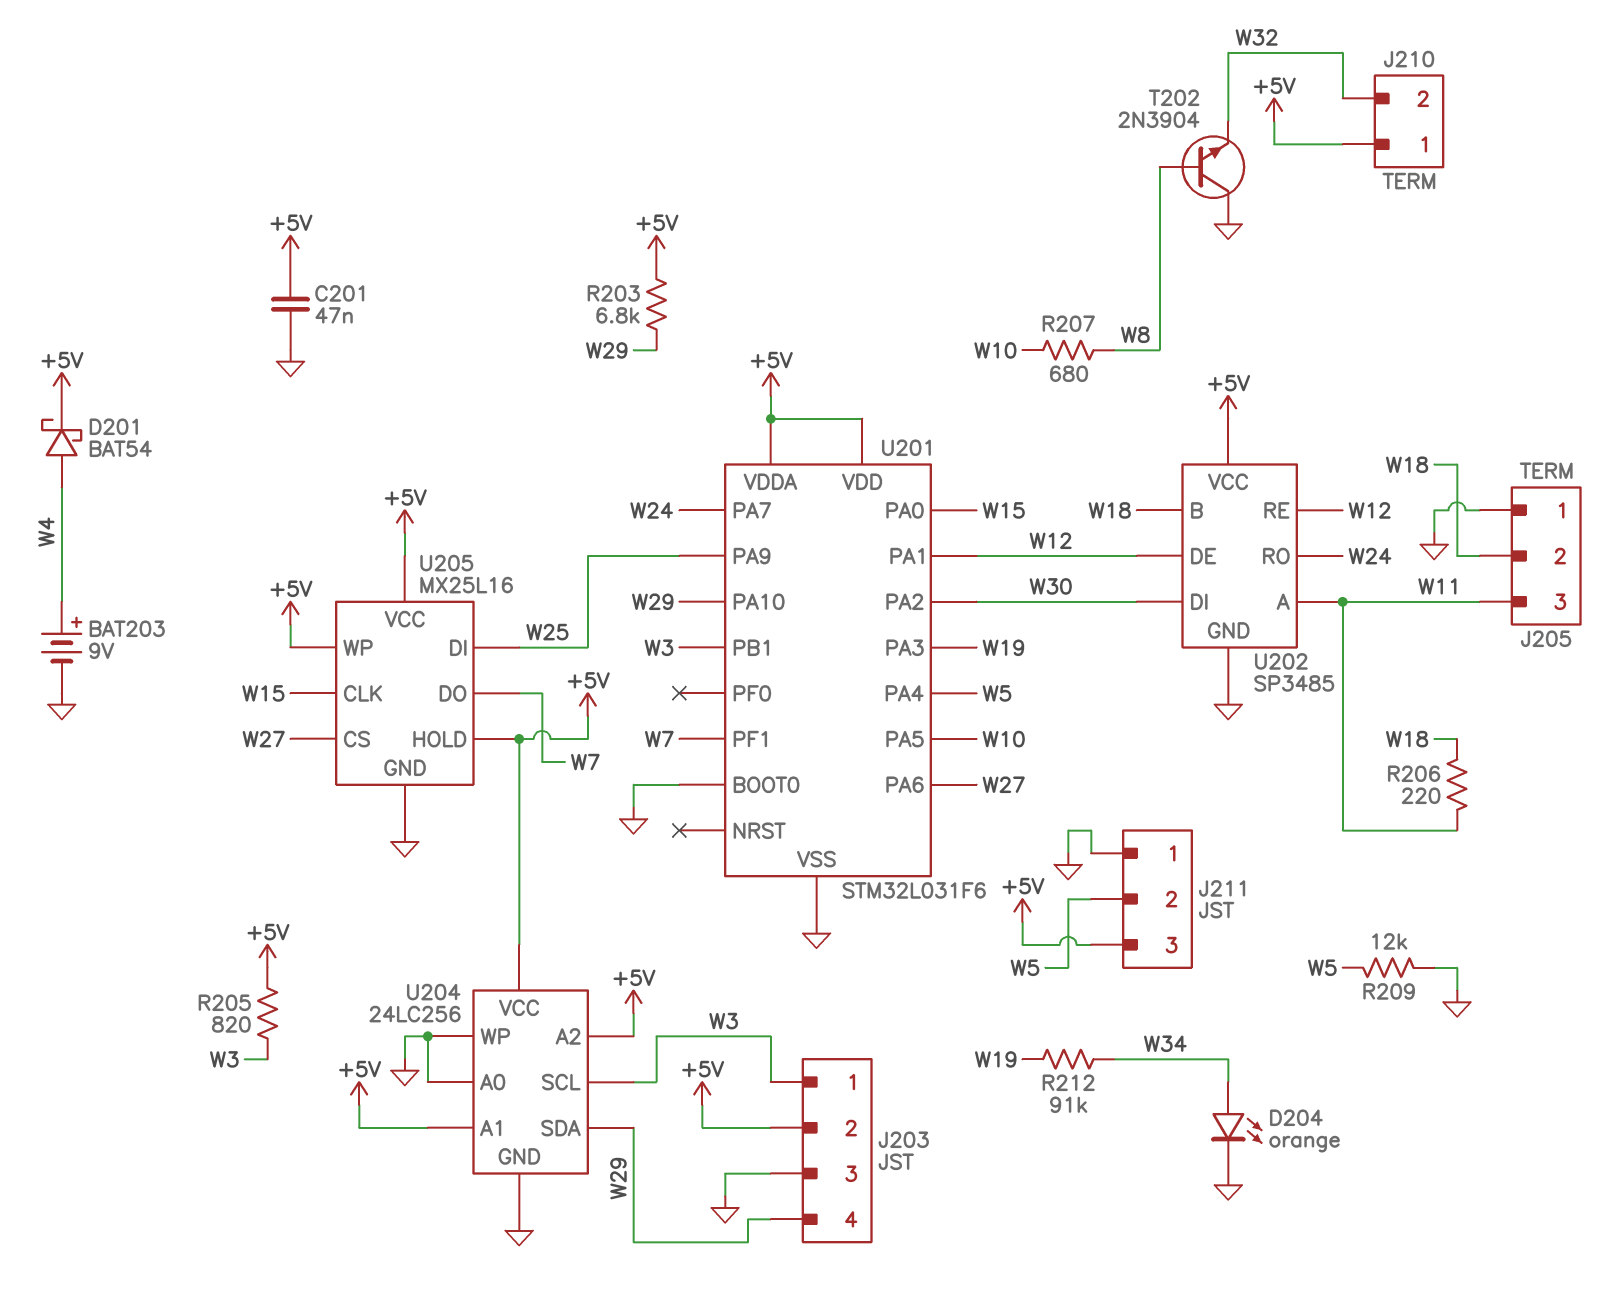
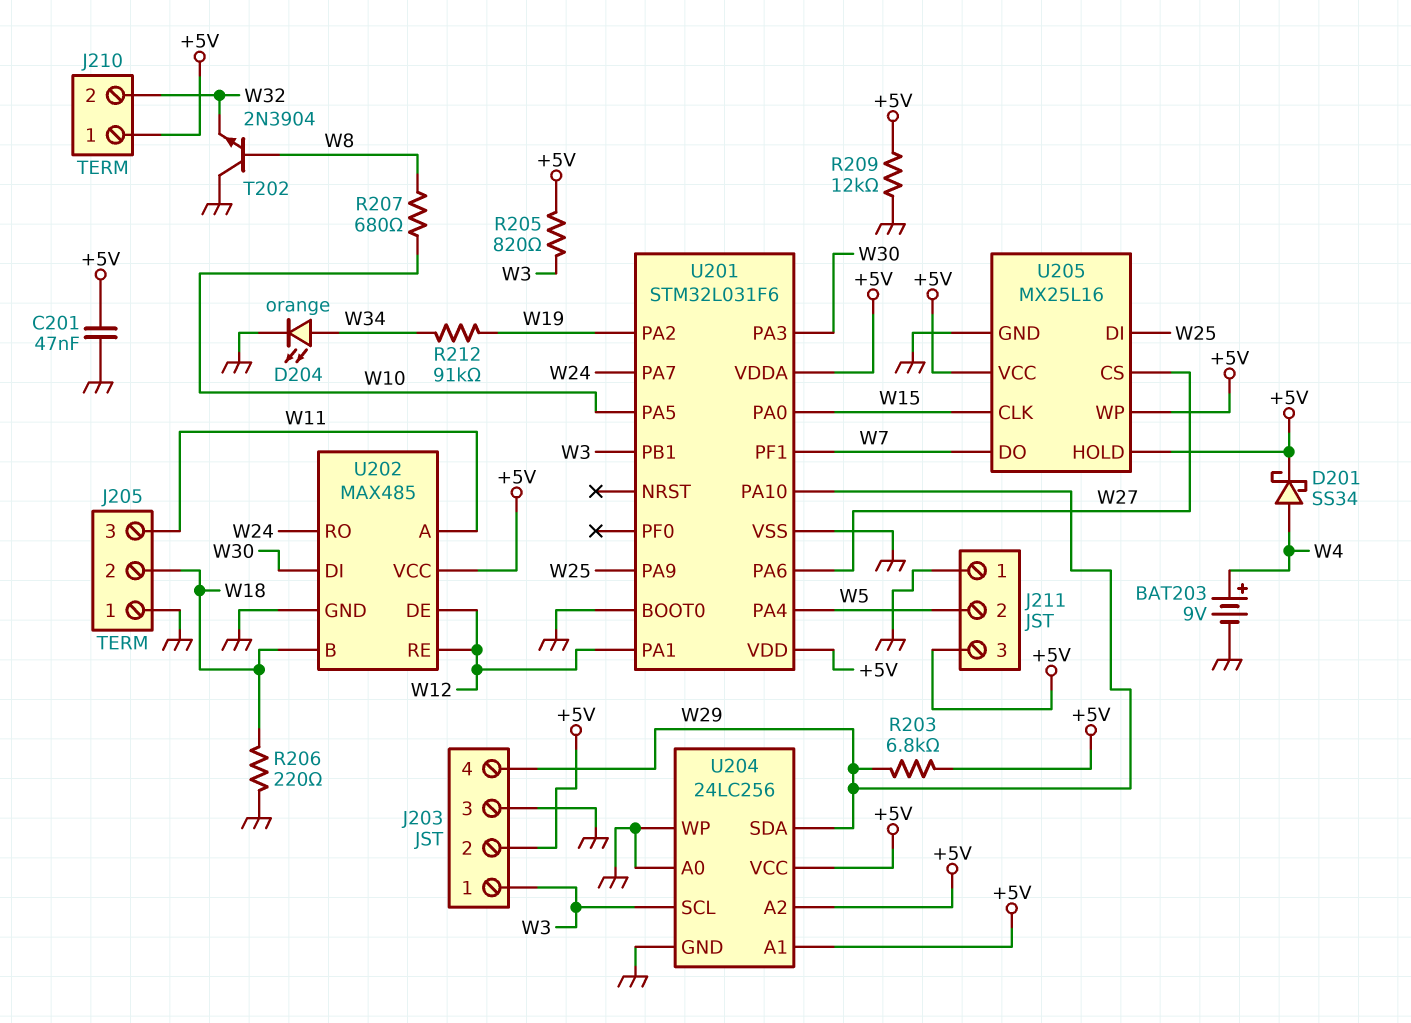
D201: schottky BAT54 (A W4, K +5V) -> schottky SS34 (A W4, K +5V)
R206: 220 (W11, W18) -> 220 (GND, W18)
R209: 12k (GND, W5) -> 12k (+5V, GND)
U201 pin PA2: W30 -> W19
U201 pin PA3: W19 -> W30
U202: SP3485 -> MAX485

